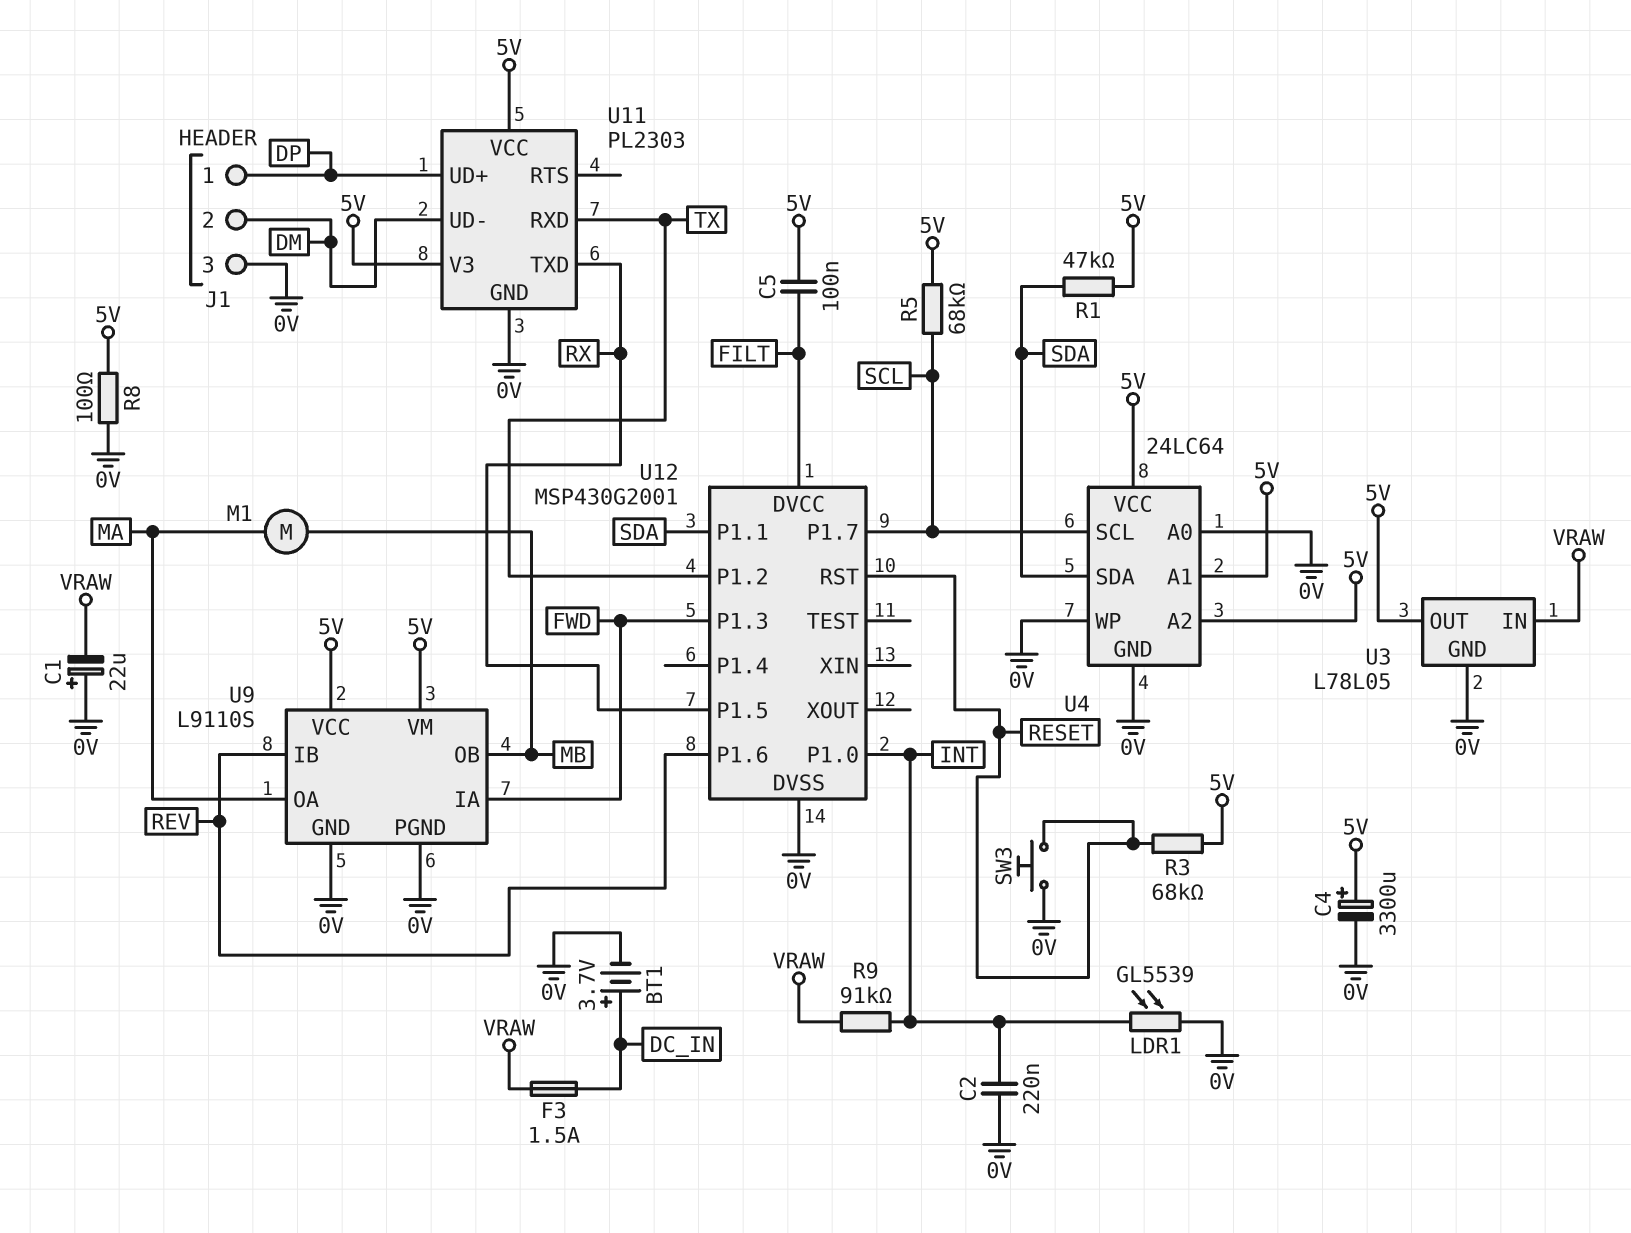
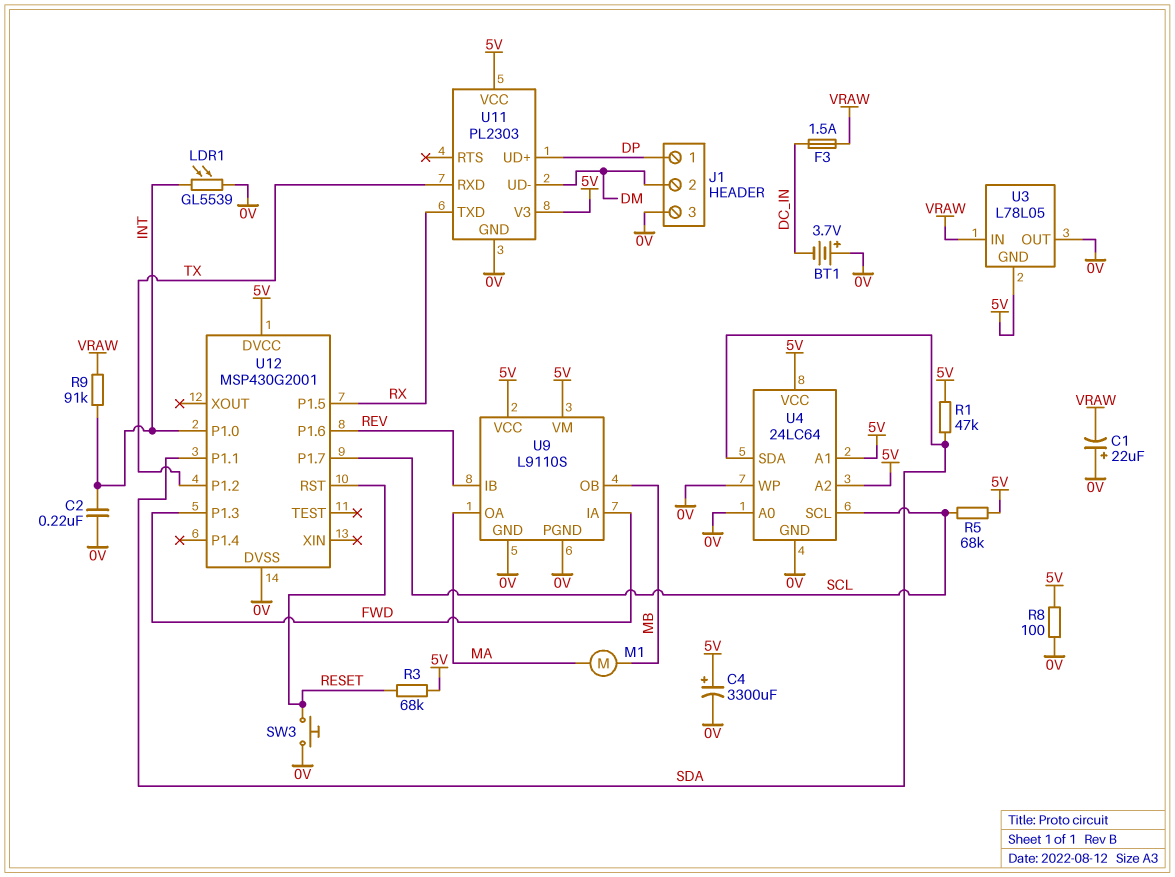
BT1: 3.7V (plus DC_IN, minus 0V) -> 3.7V (plus 0V, minus DC_IN)
C5: 100nF (5V, FILT) -> none
U3 pin GND: 0V -> 5V
U3 pin OUT: 5V -> 0V
U12 pin DVCC: FILT -> 5V

